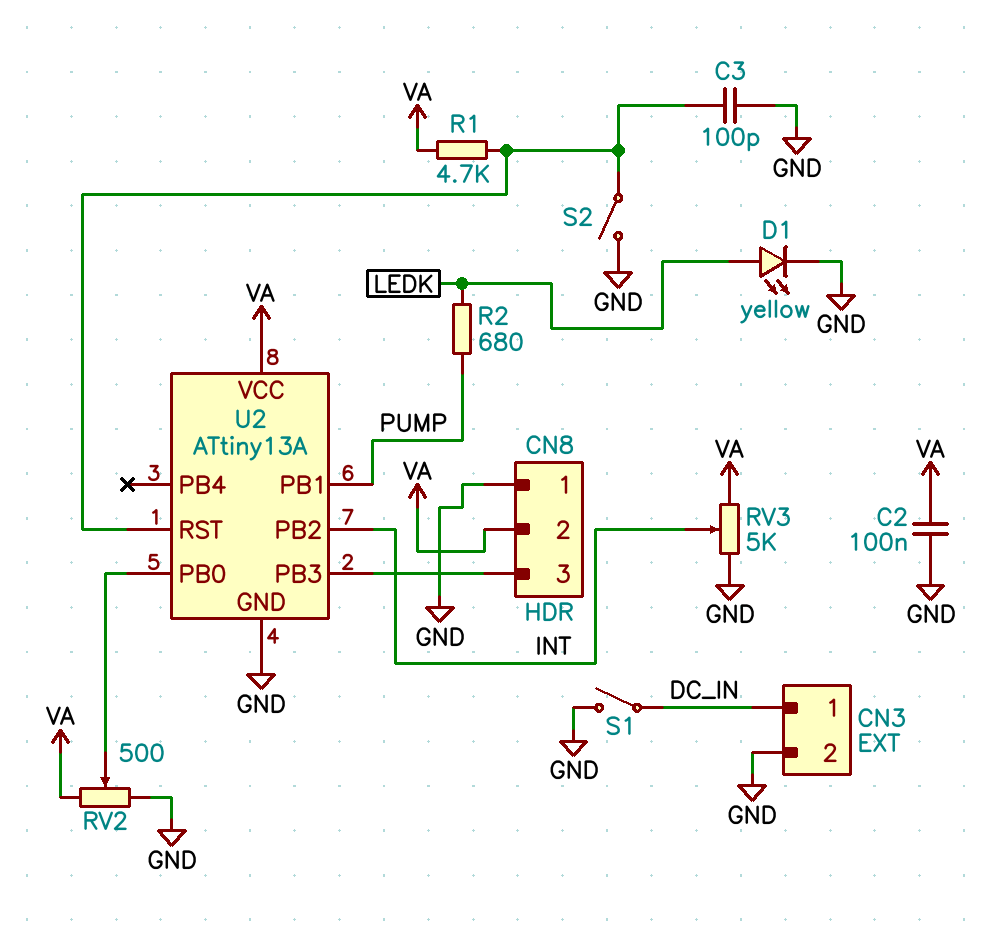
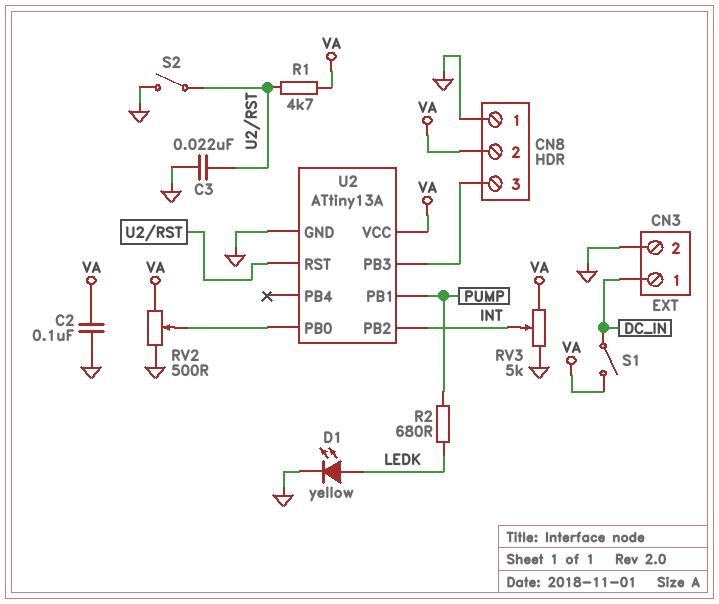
C3: 100pF (GND, U2/RST) -> 22nF (GND, U2/RST)
S1: switch (DC_IN, GND) -> switch (DC_IN, VA)

